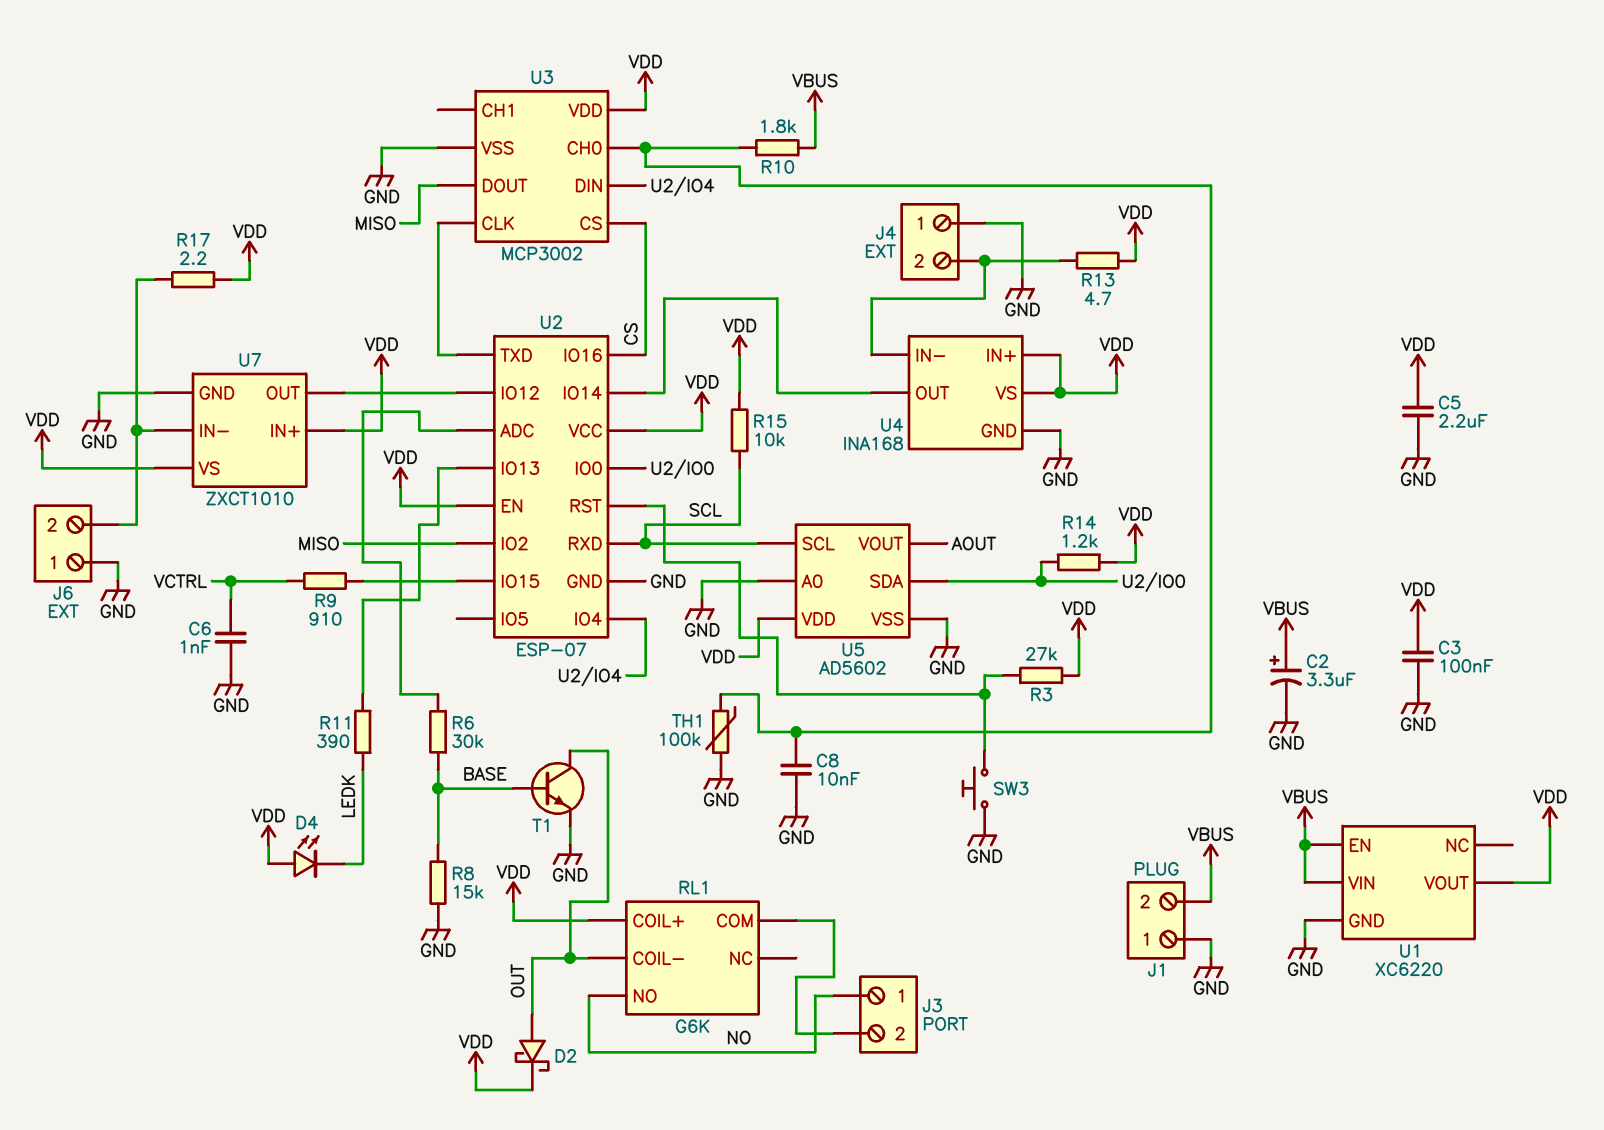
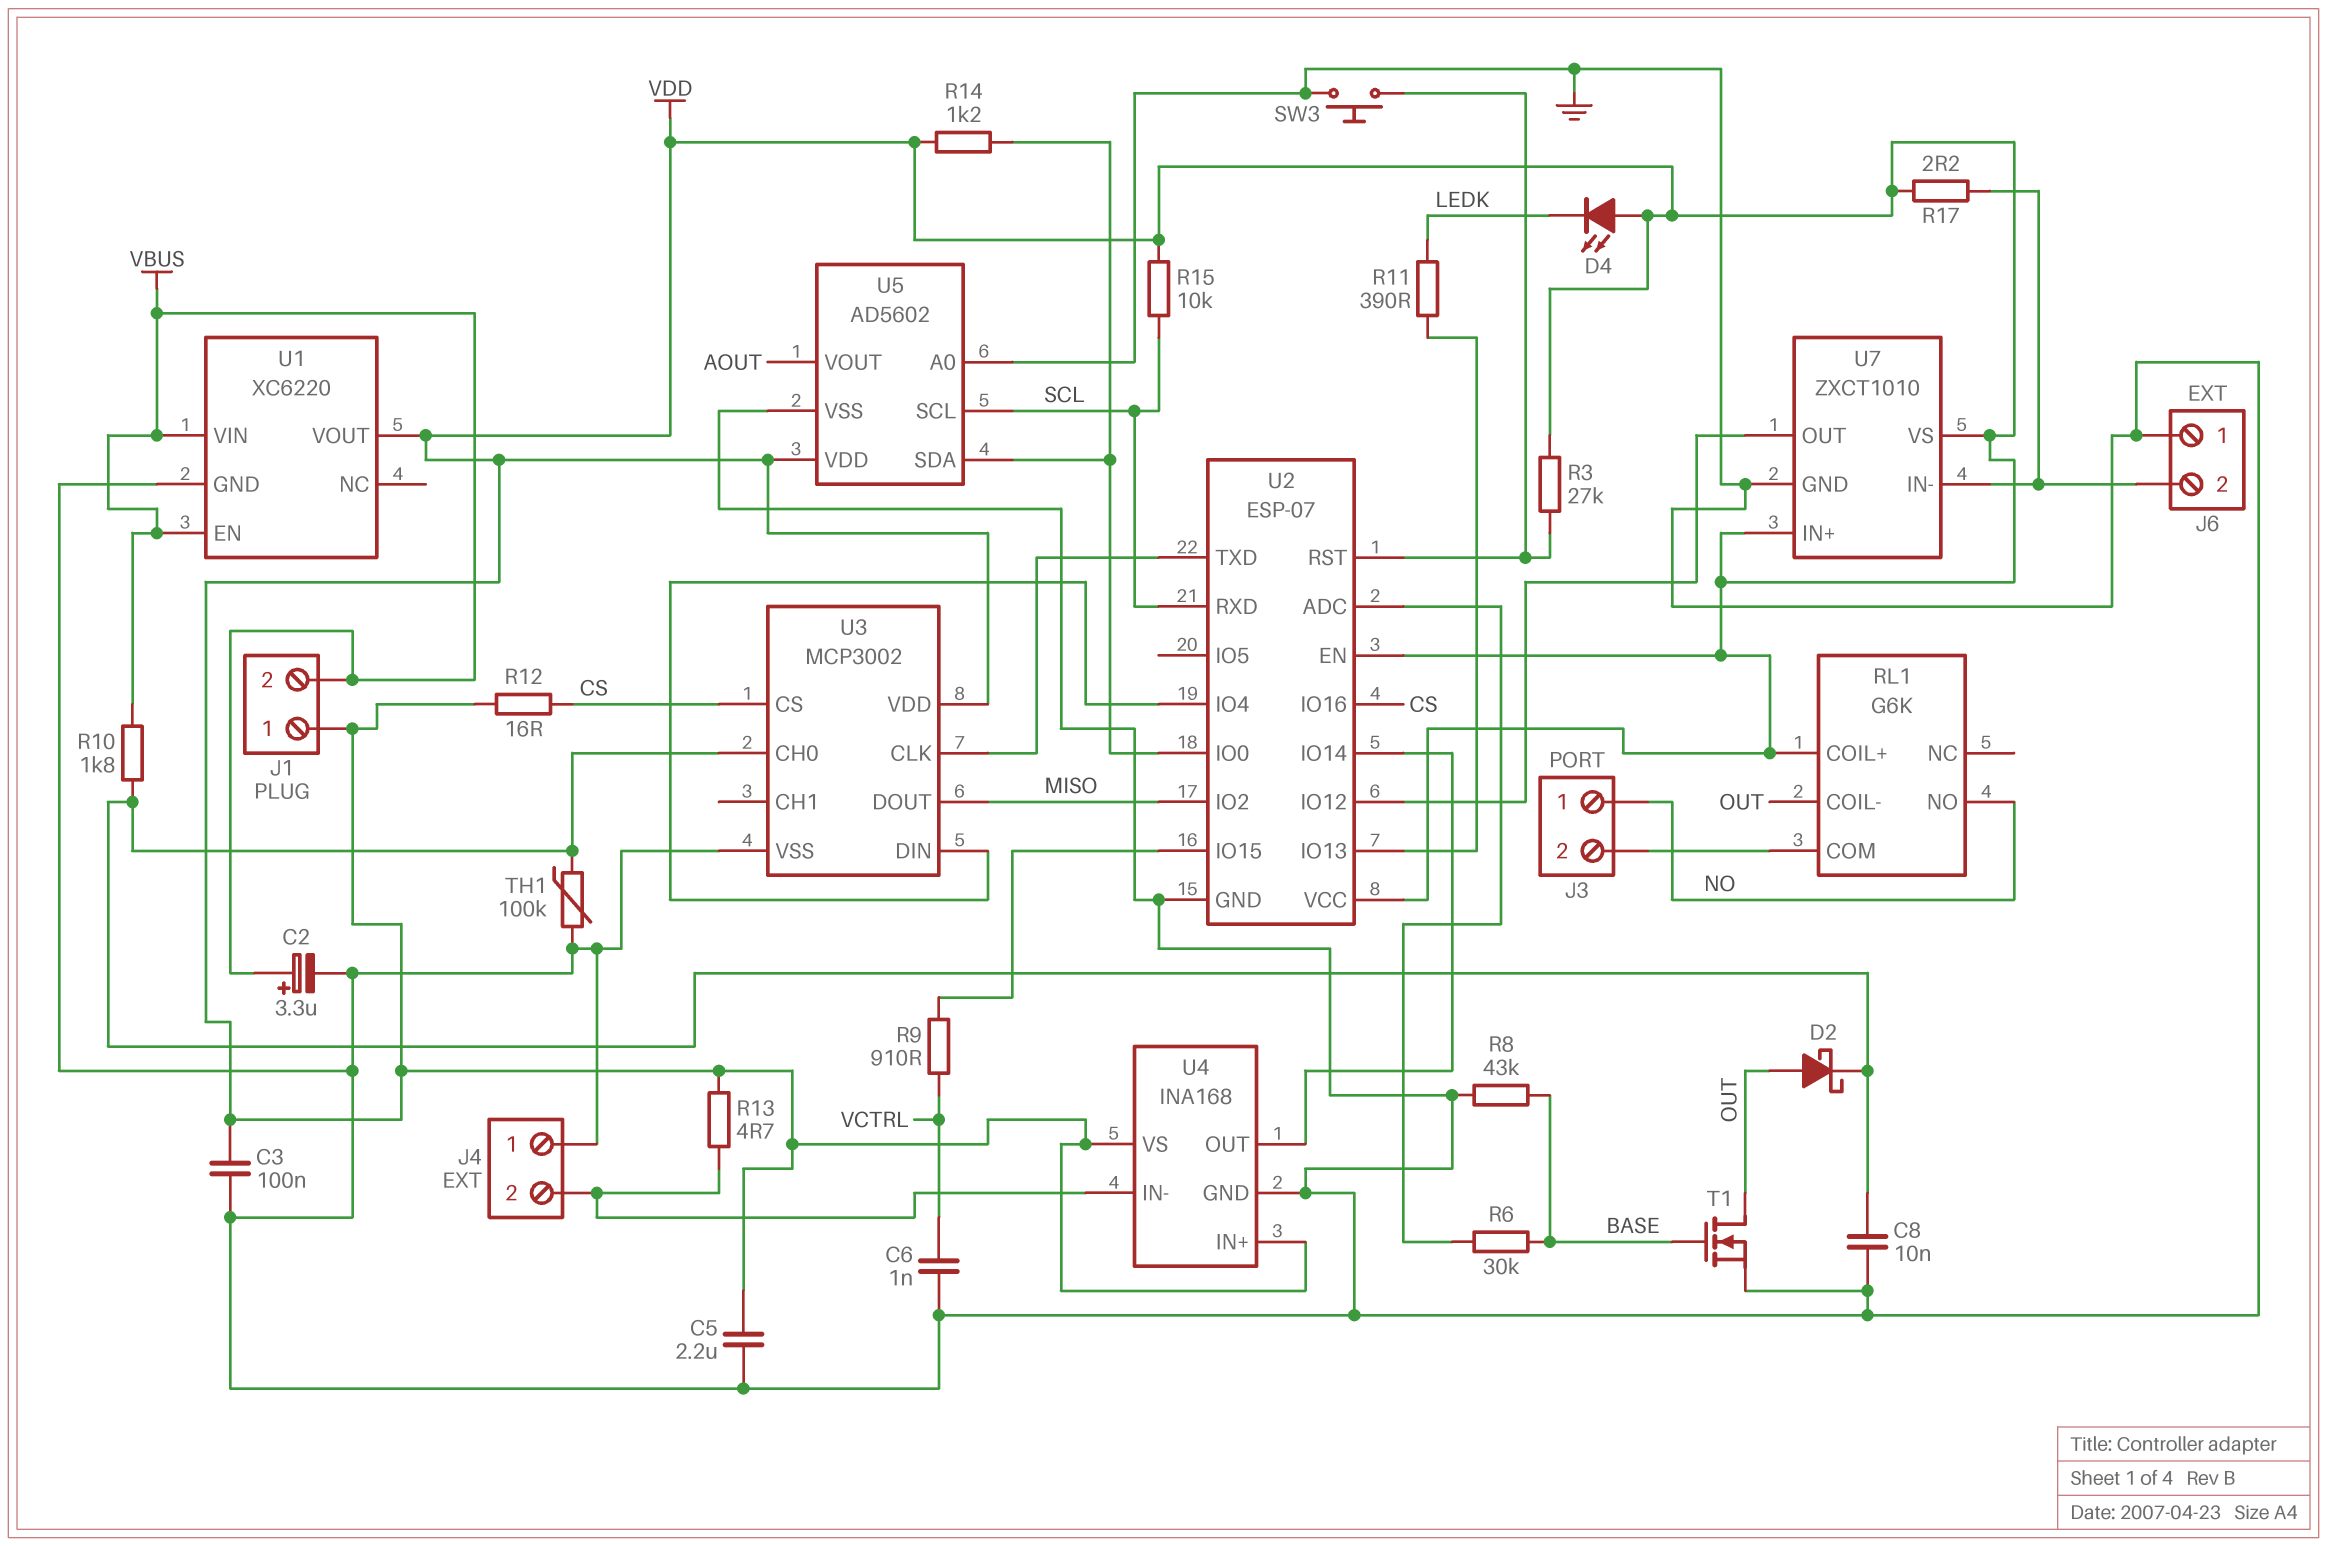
D2: schottky (A OUT, K VDD) -> schottky (A OUT, K U3/CH0)
J1 pin 1: GND -> VDD
R8: 15k (BASE, GND) -> 43k (BASE, GND)
R12: none -> 16 (CS, VDD)
T1: NPN (B BASE, C OUT, E GND) -> NMOS (G BASE, D OUT, S GND)

